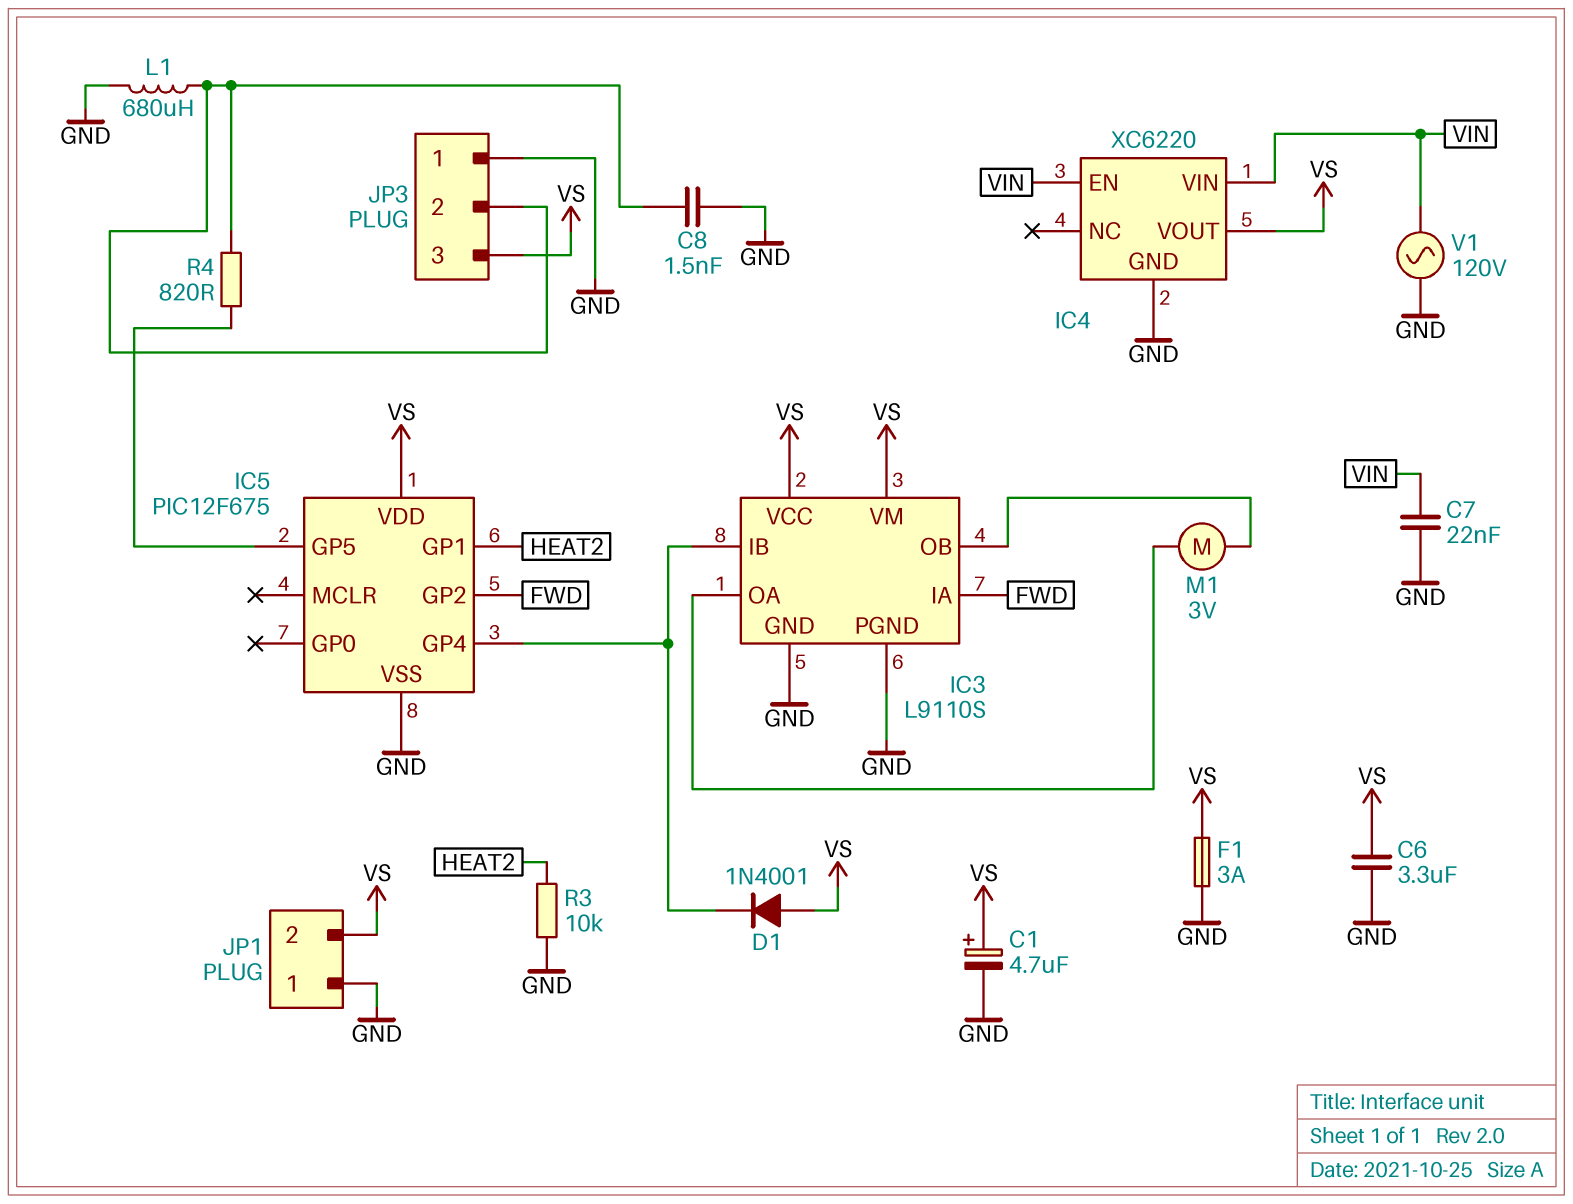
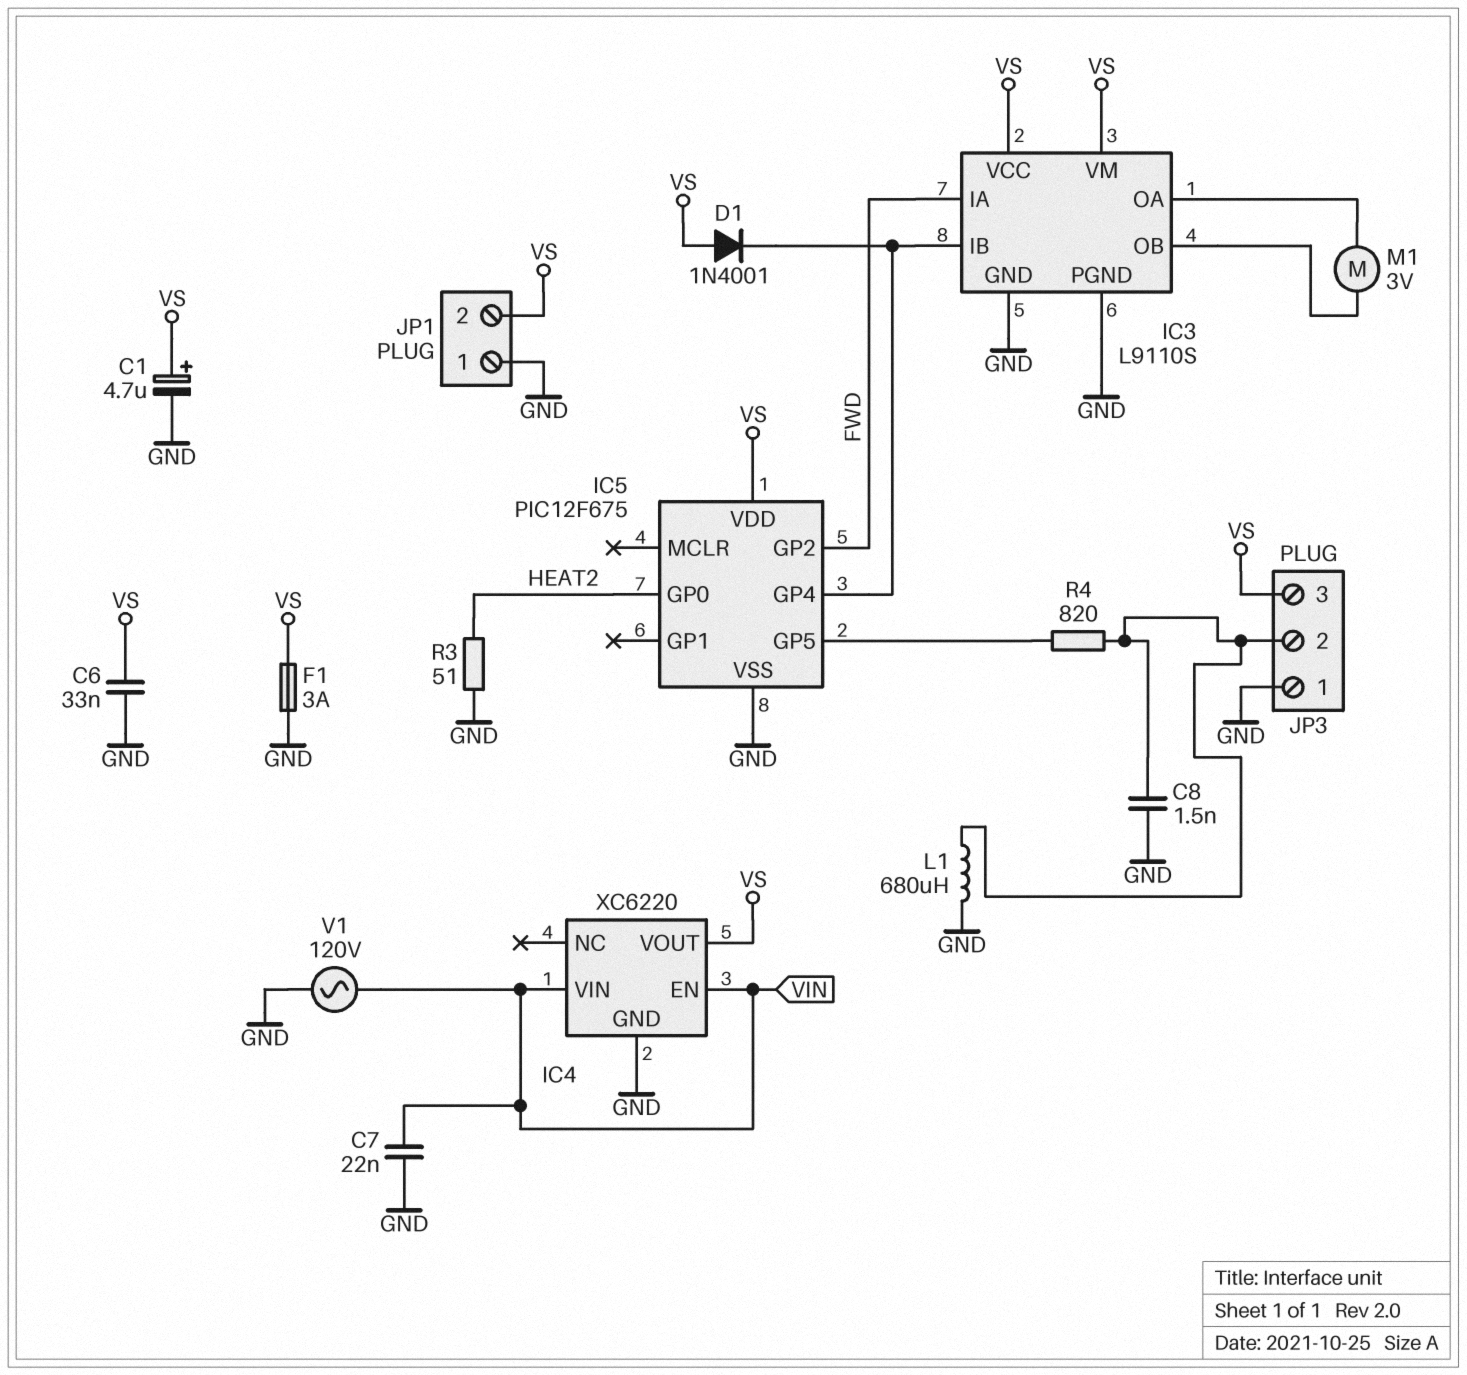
C6: 3.3uF (GND, VS) -> 33nF (GND, VS)
IC5 pin GP0: none -> HEAT2
IC5 pin GP1: HEAT2 -> none
R3: 10k (GND, HEAT2) -> 51 (GND, HEAT2)

